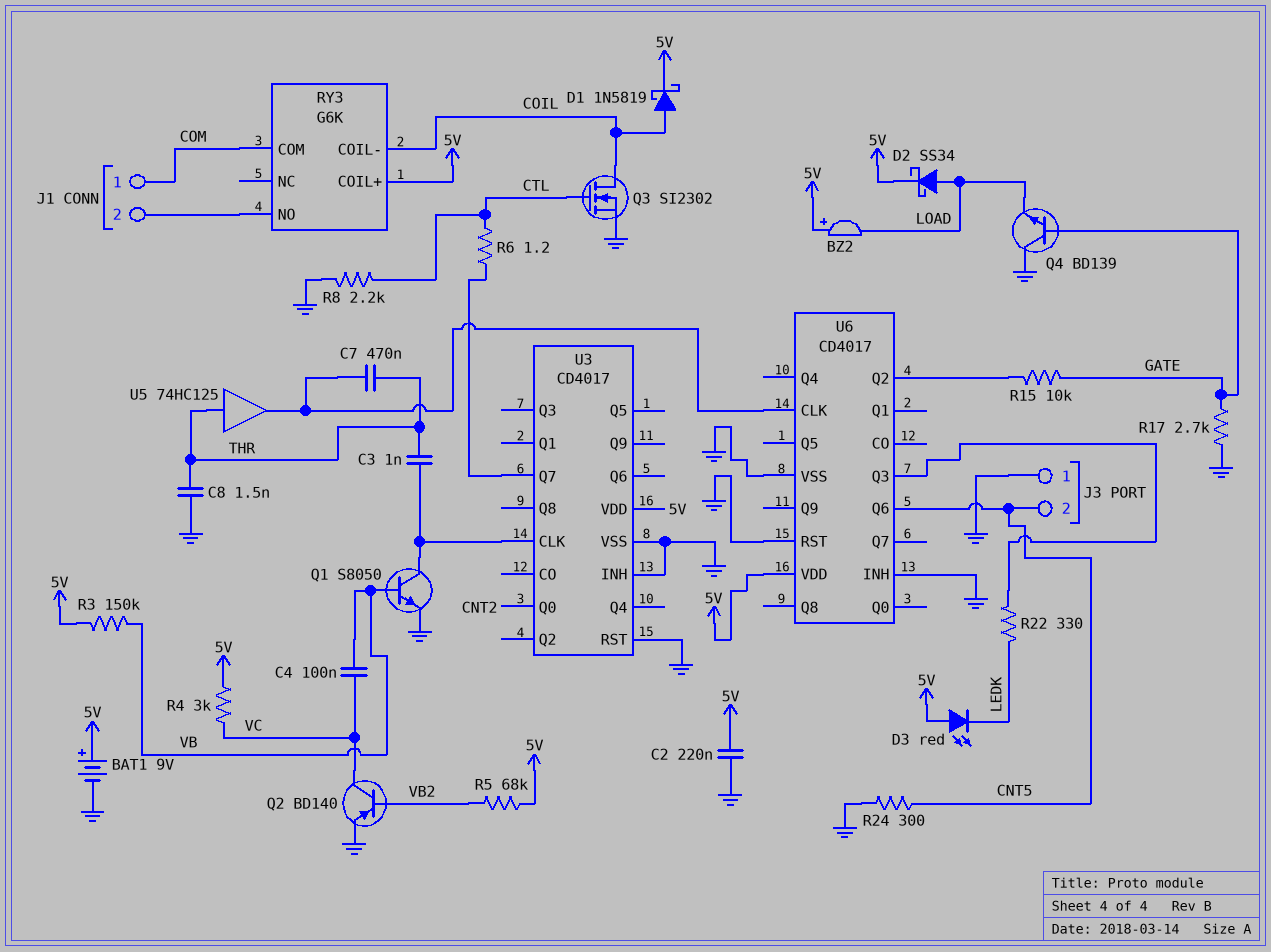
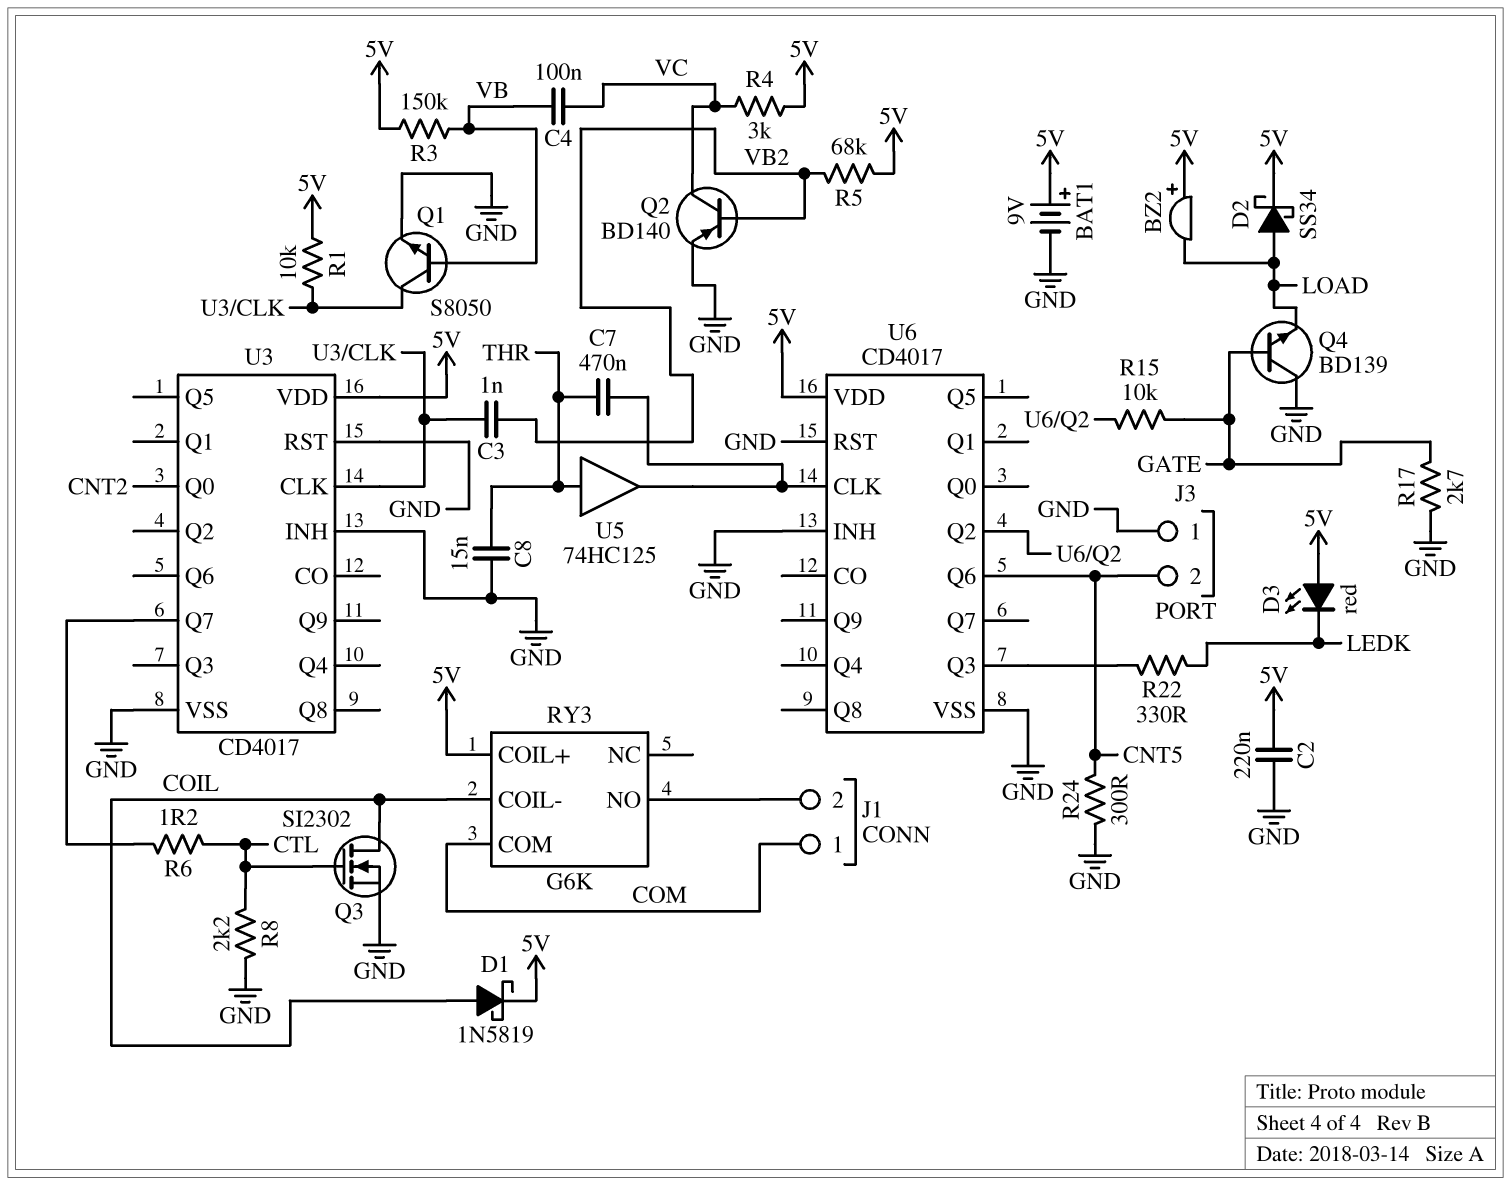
C3: 1nF (THR, U3/CLK) -> 1nF (U3/CLK, VB2)
C8: 1.5nF (GND, THR) -> 15nF (GND, THR)
R1: none -> 10k (5V, U3/CLK)

